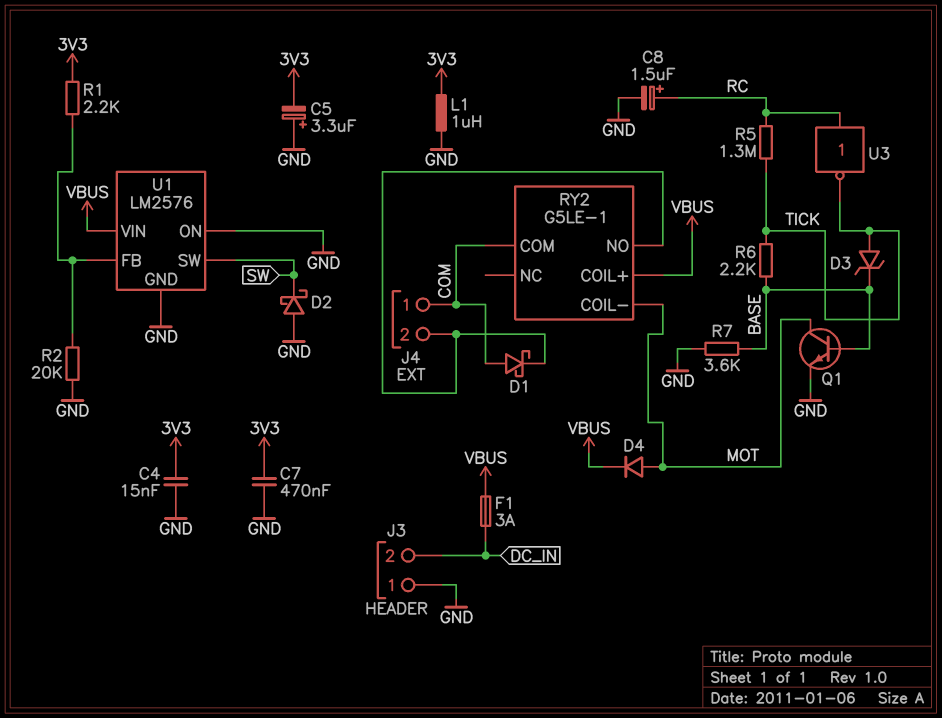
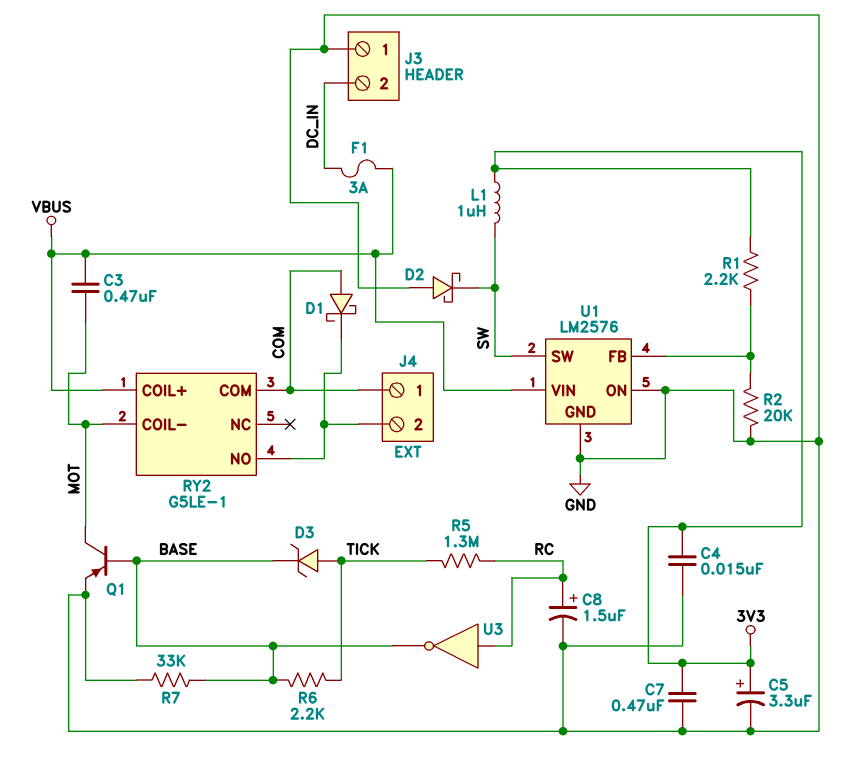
C3: none -> 470nF (MOT, VBUS)
C5: 3.3uF (plus GND, minus 3V3) -> 3.3uF (plus 3V3, minus GND)
D4: diode (A MOT, K VBUS) -> none
L1: 1uH (3V3, GND) -> 1uH (3V3, SW)
Q1: NPN (B BASE, C MOT, E GND) -> PNP (B BASE, C MOT, E GND)
R7: 3.6k (BASE, GND) -> 33k (BASE, GND)
U3: NOT (in RC, out TICK) -> NOT (in RC, out BASE)

